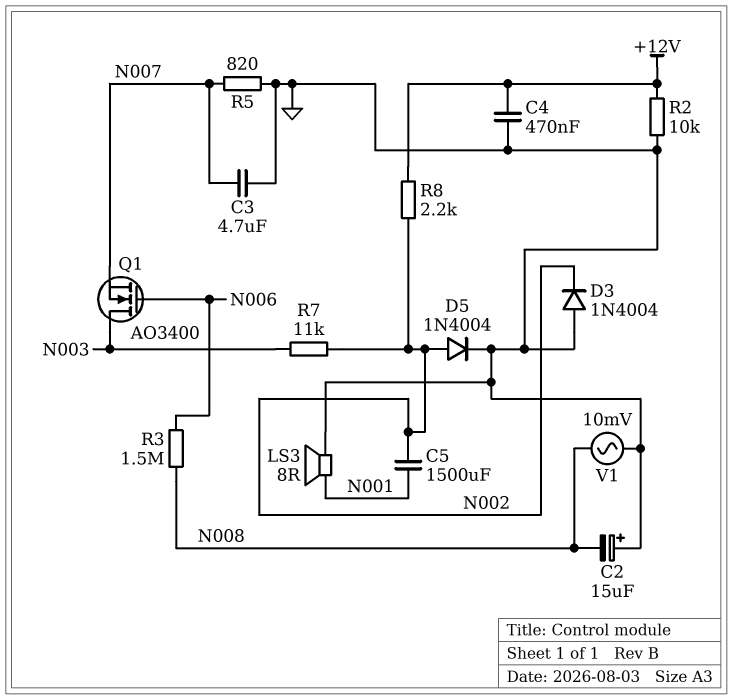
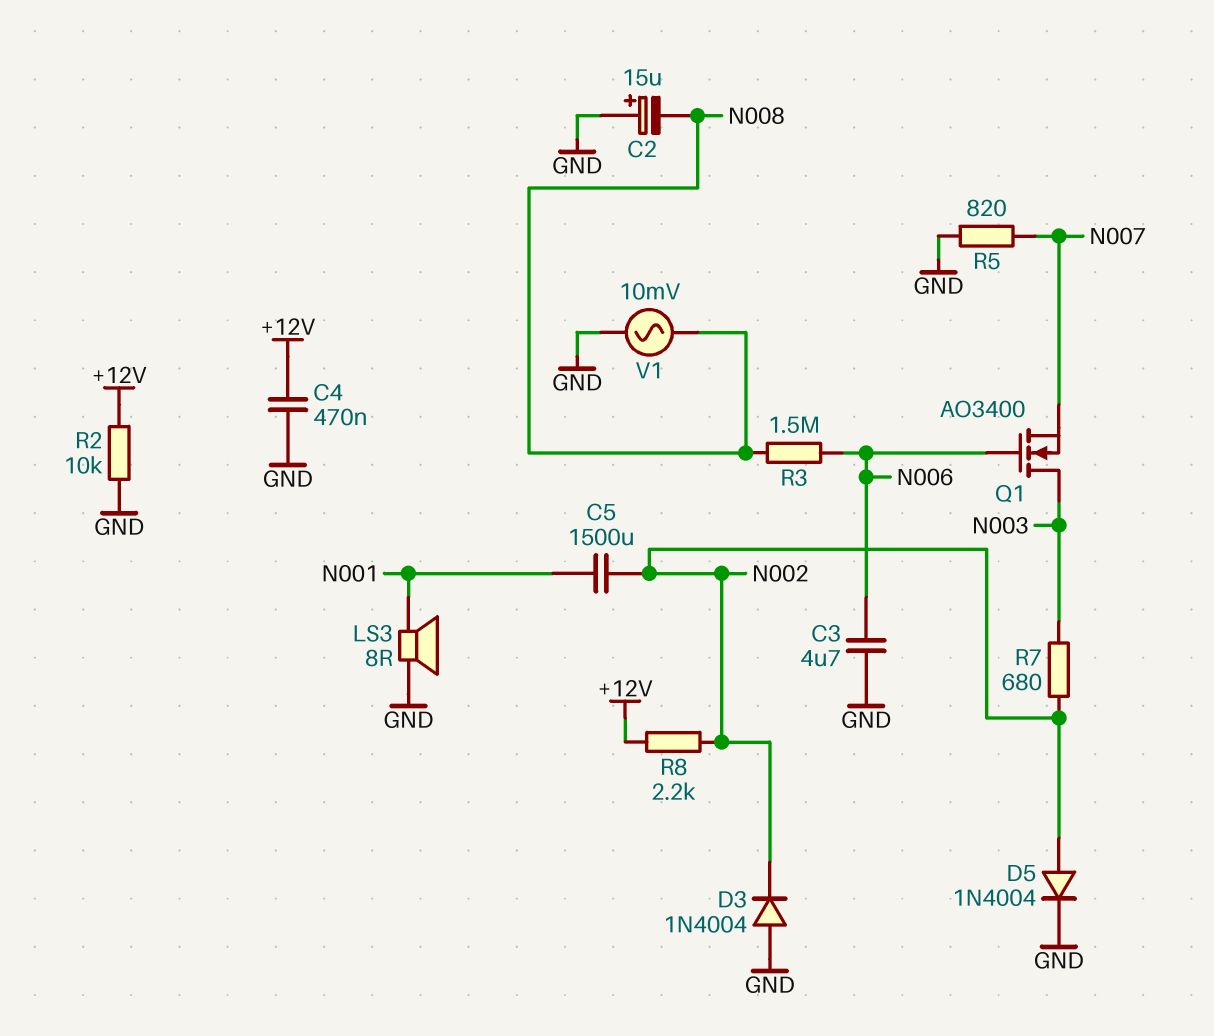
C3: 4.7uF (GND, N007) -> 4.7uF (GND, N006)
R7: 11k (N002, N003) -> 680 (N002, N003)

